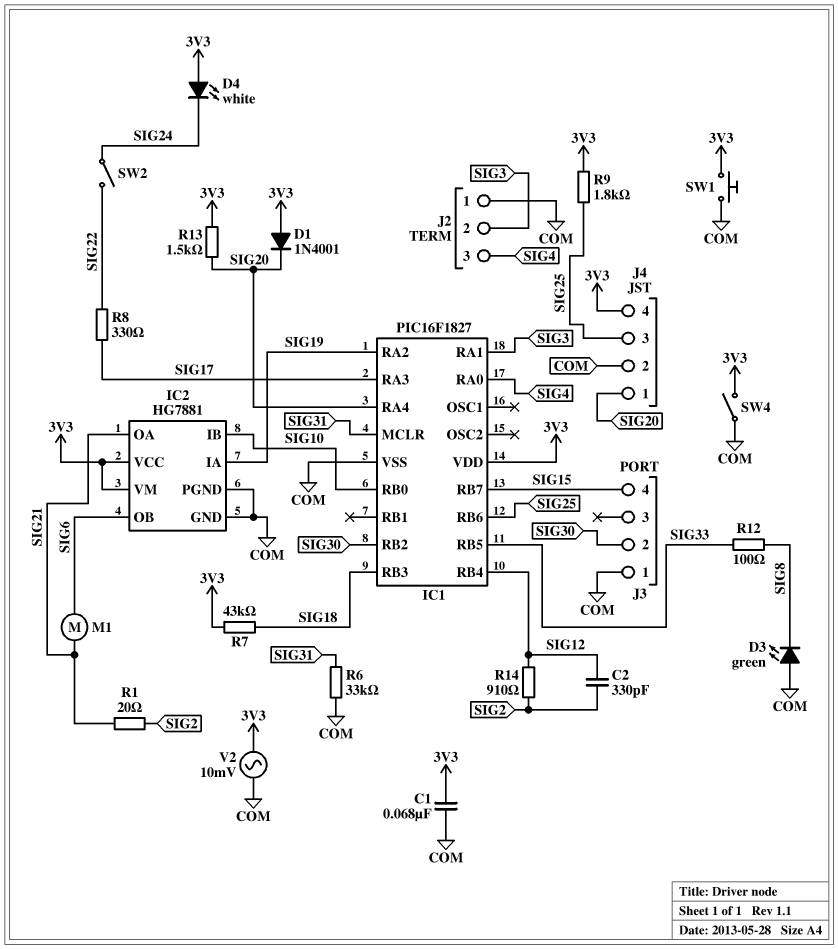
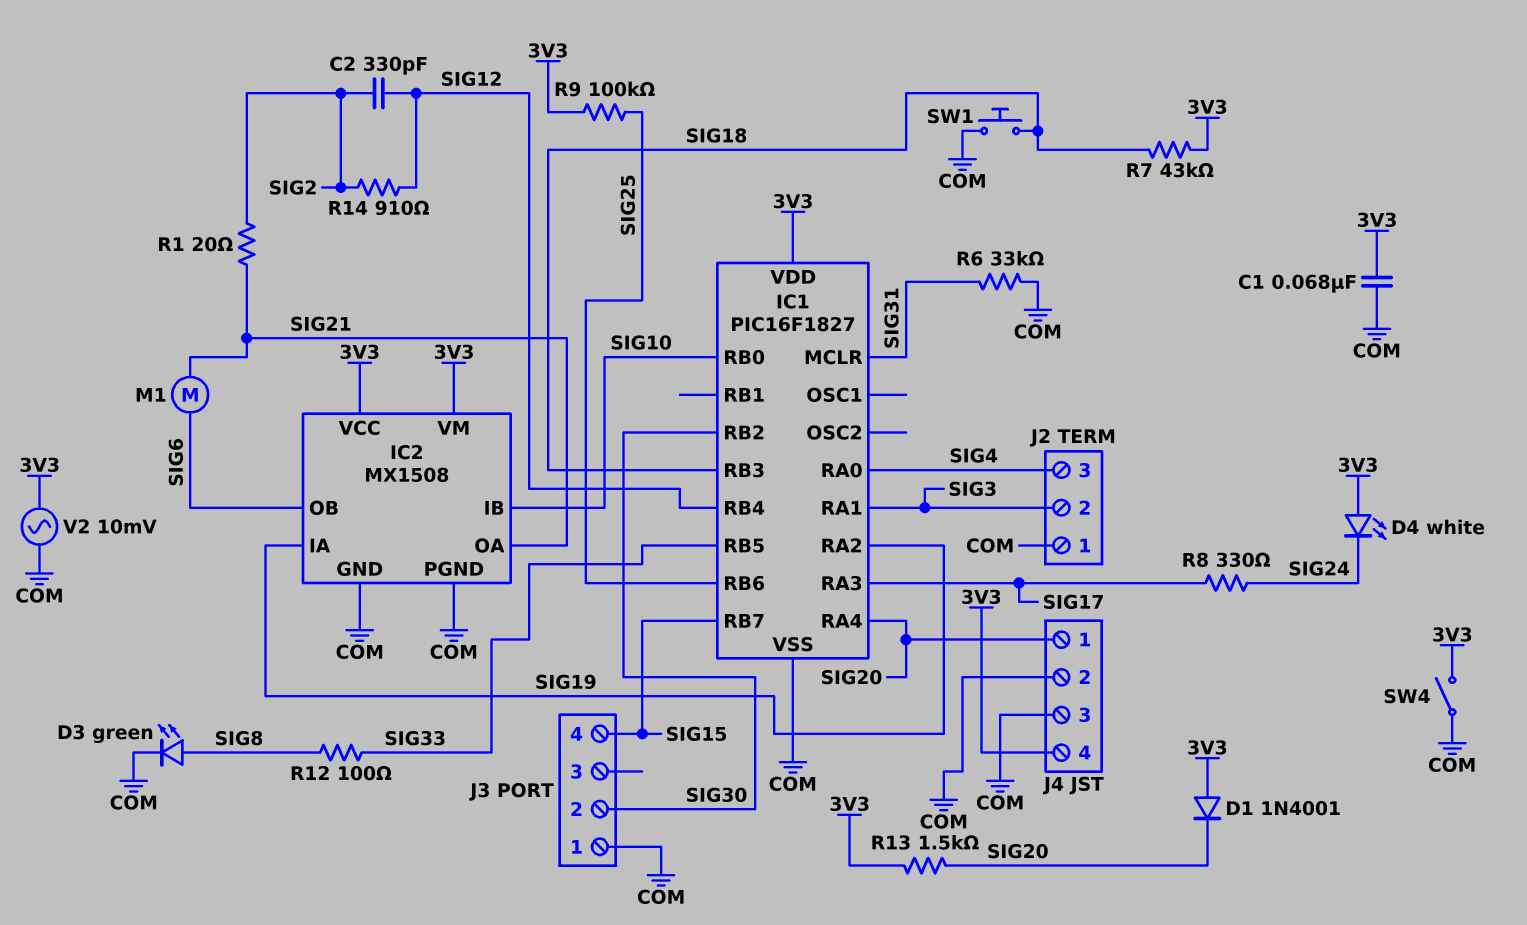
D3: LED green (A COM, K SIG8) -> LED green (A SIG8, K COM)
IC2: HG7881 -> MX1508
J4 pin 3: SIG25 -> COM
R8: 330 (SIG17, SIG22) -> 330 (SIG17, SIG24)
R9: 1.8k (3V3, SIG25) -> 100k (3V3, SIG25)
SW1: button (3V3, COM) -> button (COM, SIG18)
SW2: switch (SIG22, SIG24) -> none

